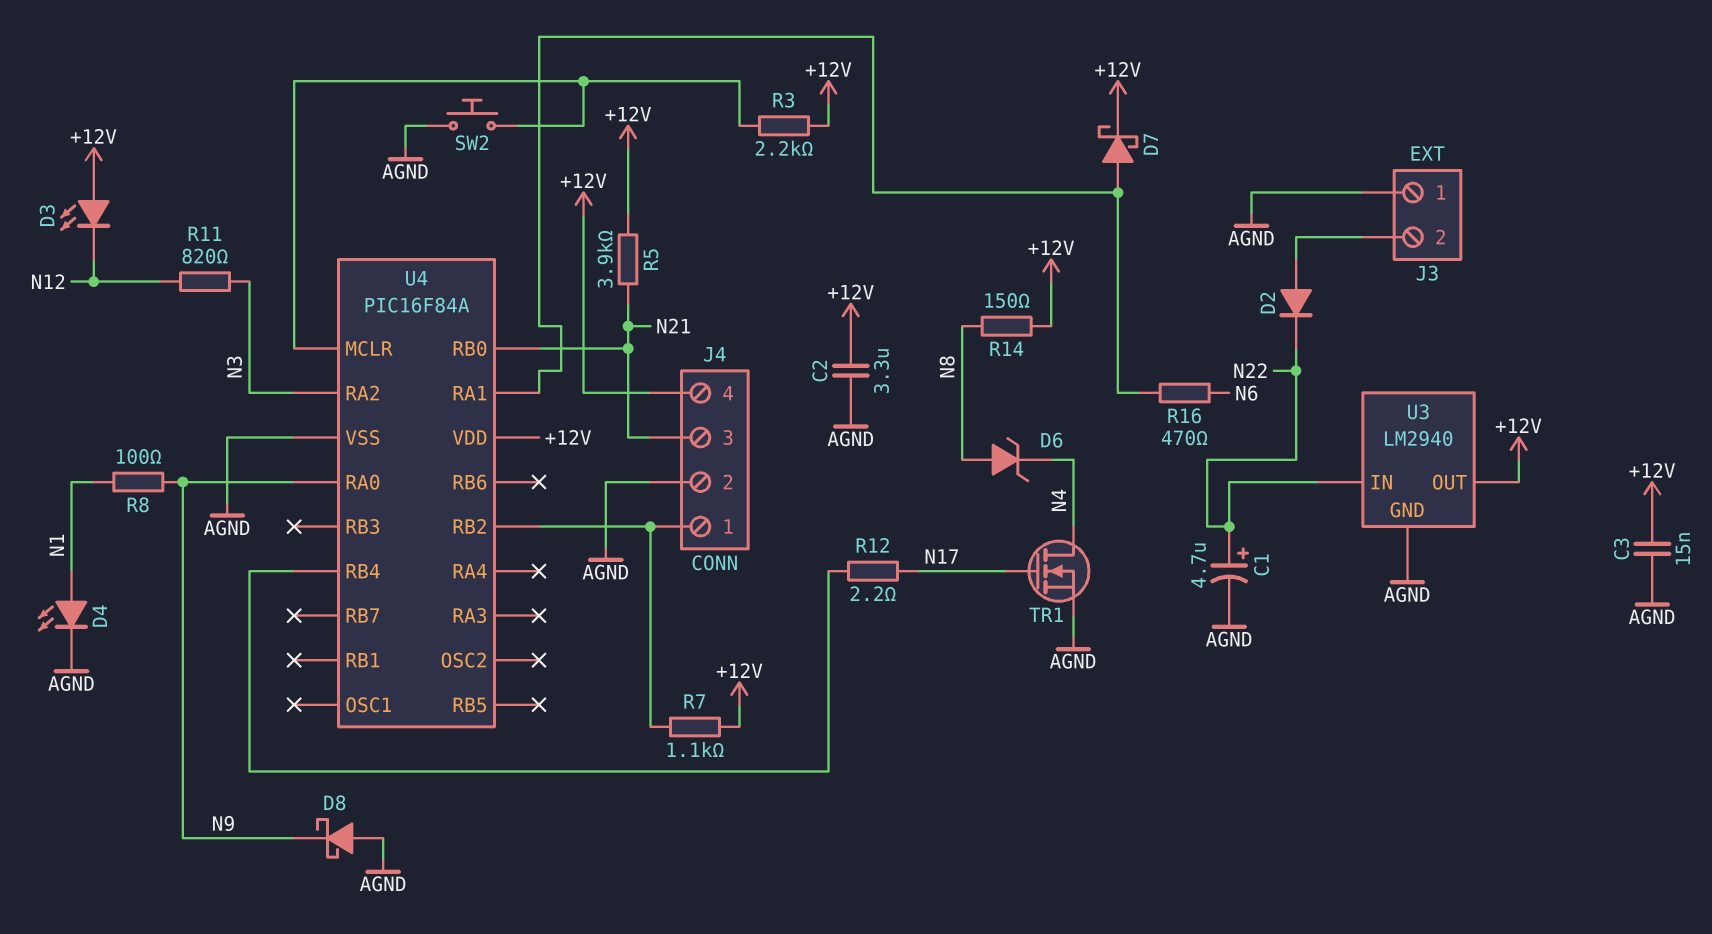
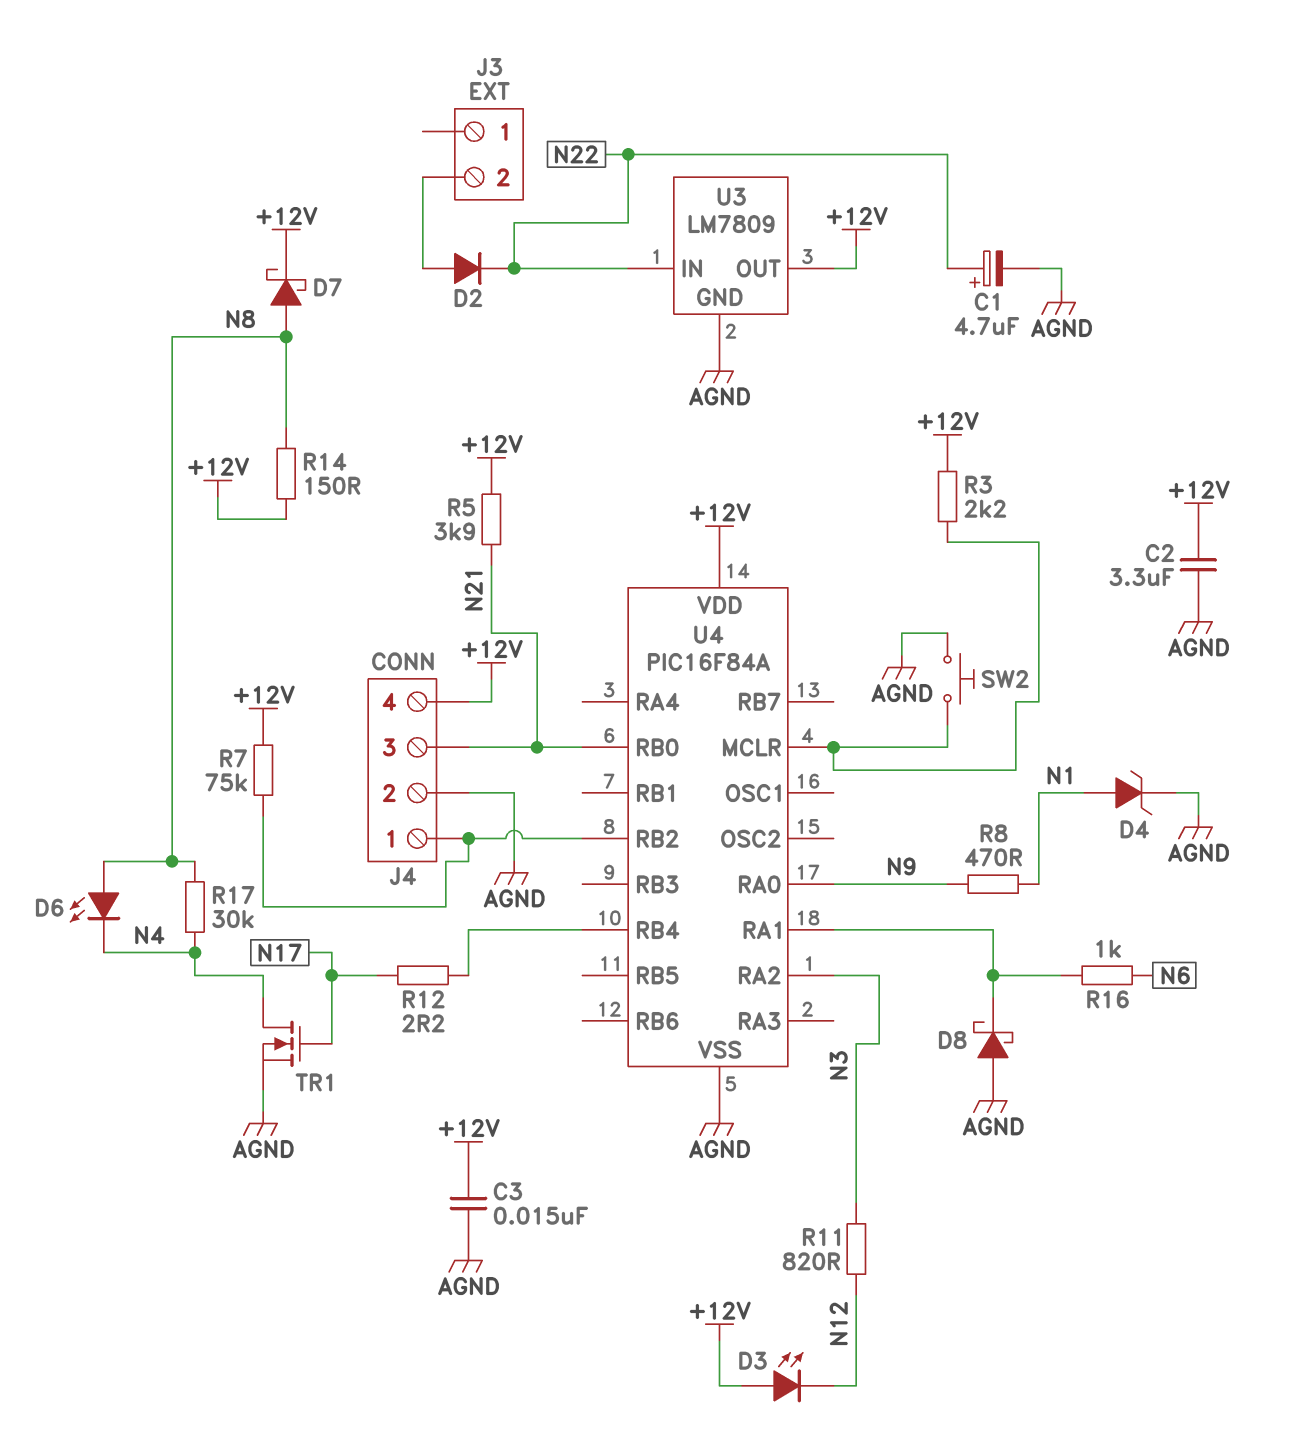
D4: LED (A N1, K AGND) -> zener (A N1, K AGND)
D6: zener (A N8, K N4) -> LED (A N8, K N4)
D7: schottky (A U4/RA1, K +12V) -> schottky (A N8, K +12V)
D8: schottky (A AGND, K N9) -> schottky (A AGND, K U4/RA1)
J3 pin 1: AGND -> none
R7: 1.1k (+12V, J4/1) -> 75k (+12V, J4/1)
R8: 100 (N1, N9) -> 470 (N1, N9)
R16: 470 (N6, U4/RA1) -> 1k (N6, U4/RA1)
R17: none -> 30k (N4, N8)
U3: LM2940 -> LM7809

